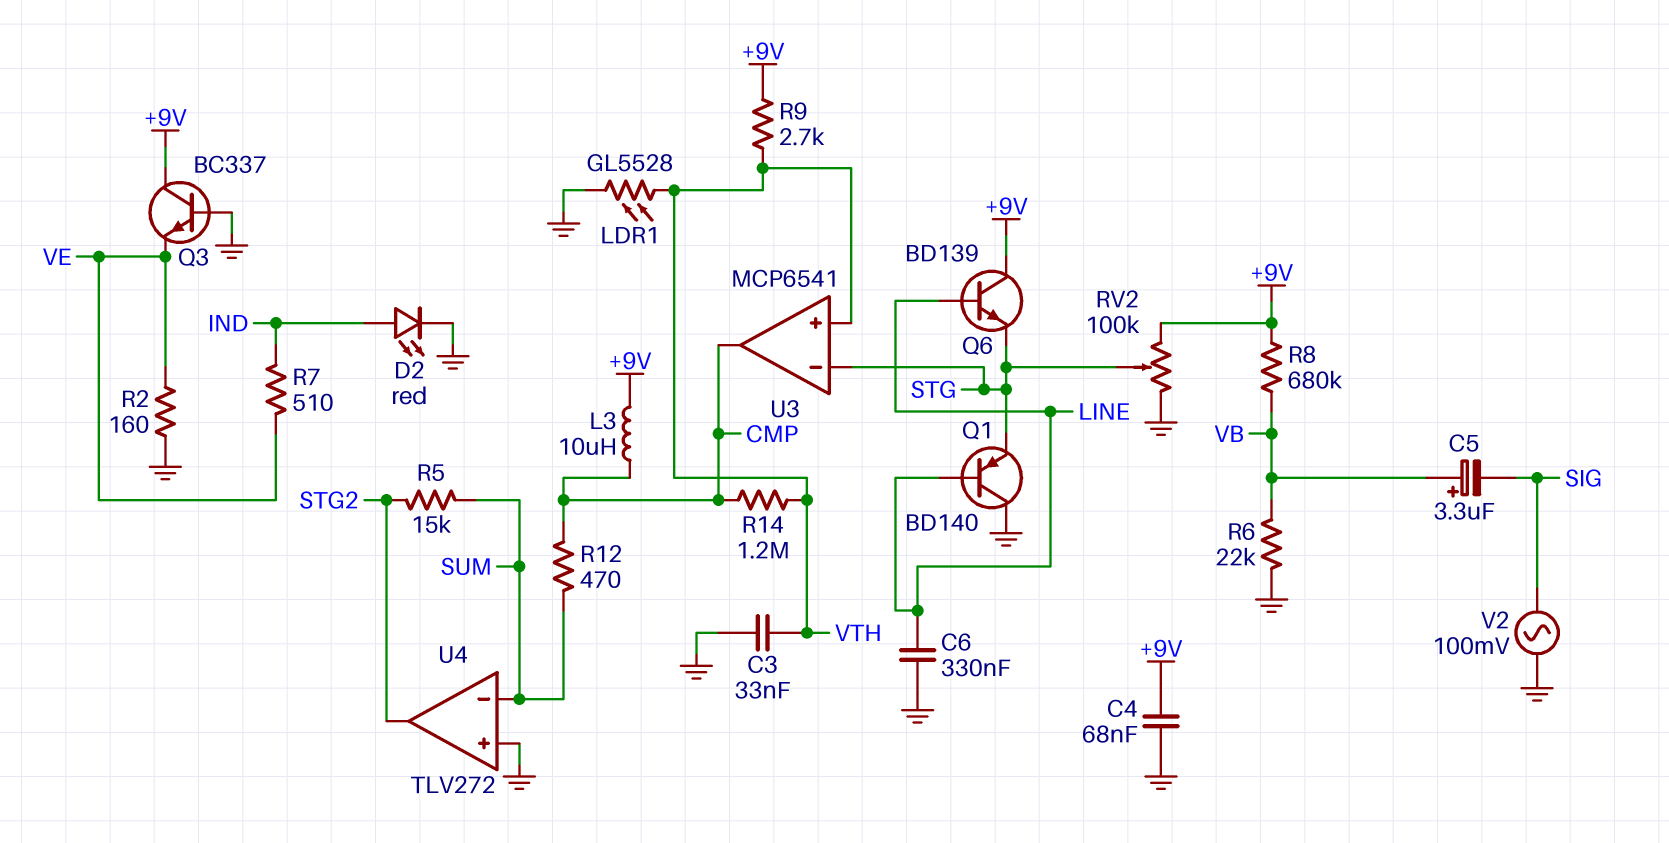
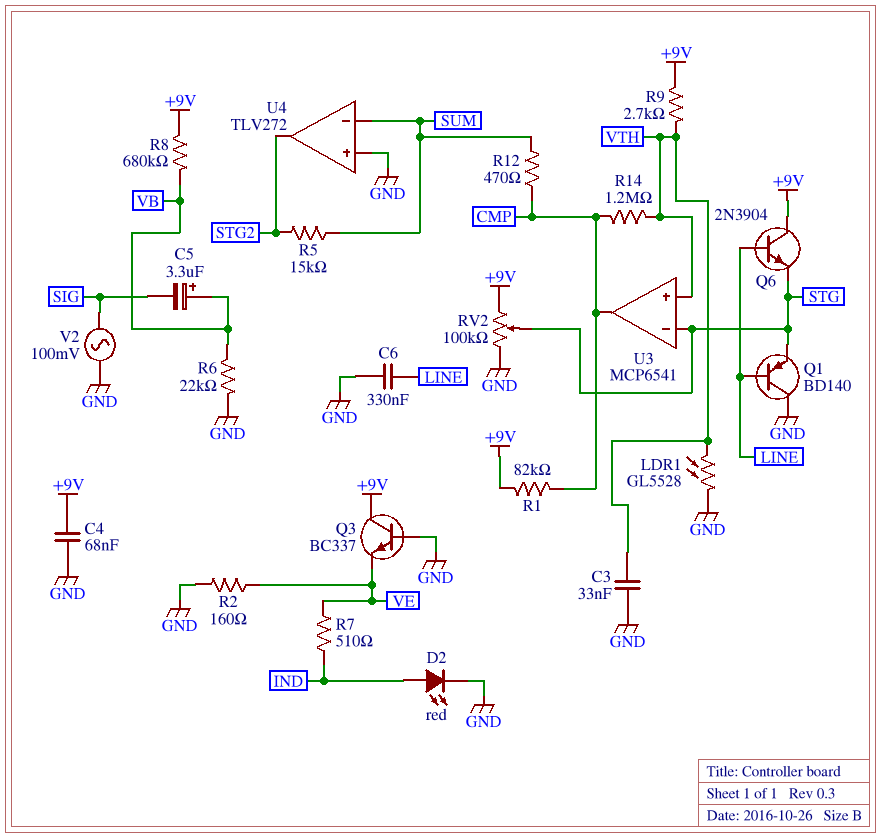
L3: 10uH (+9V, CMP) -> none
Q6: NPN BD139 (B LINE, C +9V, E STG) -> NPN 2N3904 (B LINE, C +9V, E STG)
R1: none -> 82k (+9V, CMP)

